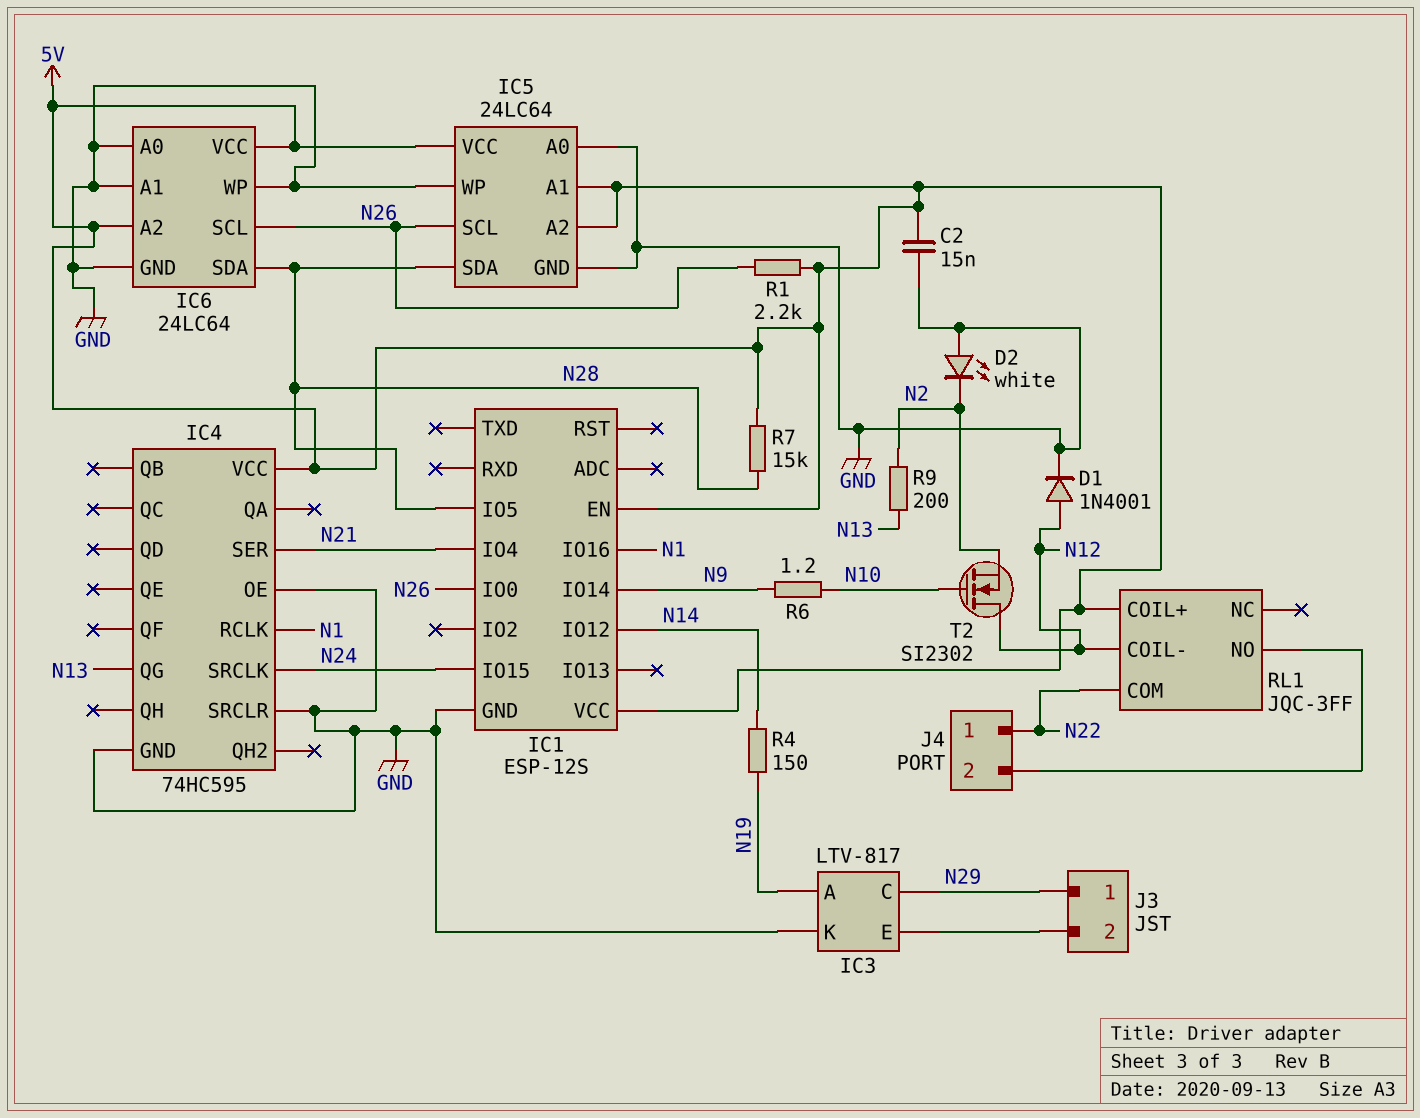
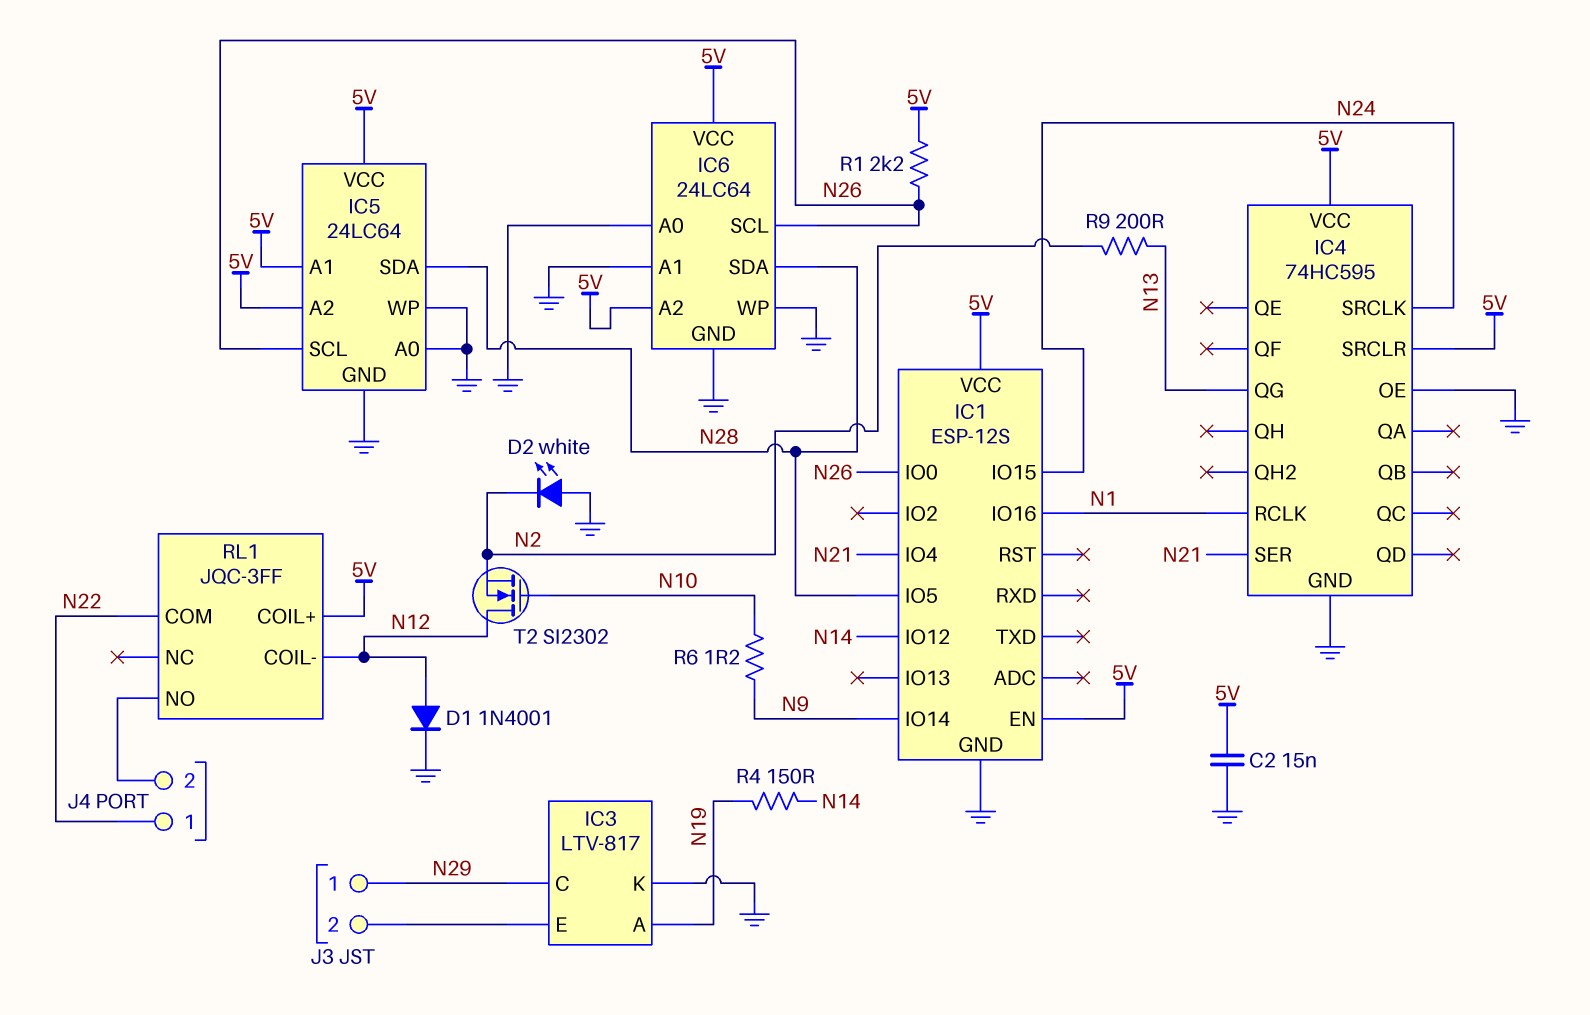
IC4 pin SRCLR: GND -> 5V
R7: 15k (5V, N28) -> none

